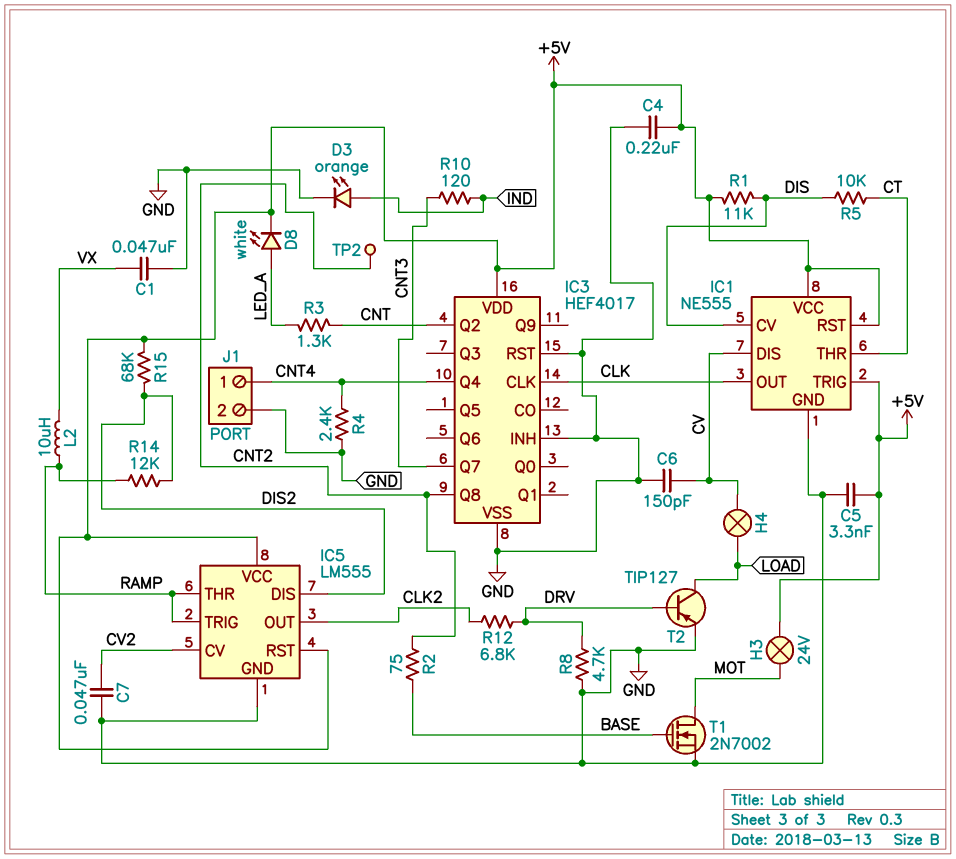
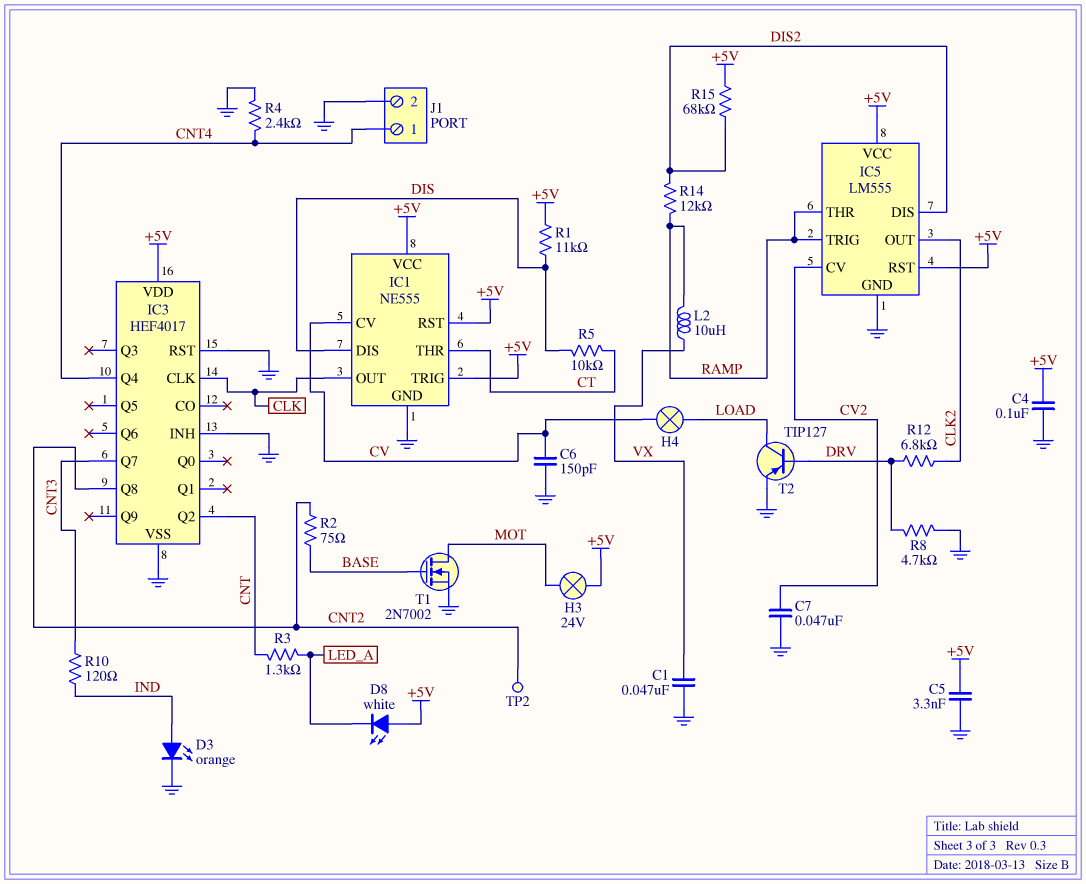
C4: 220nF (+5V, GND) -> 100nF (+5V, GND)
D8: LED white (A LED_A, K +5V) -> LED white (A +5V, K LED_A)
IC1 pin CV: DIS -> CV
IC1 pin DIS: CV -> DIS

